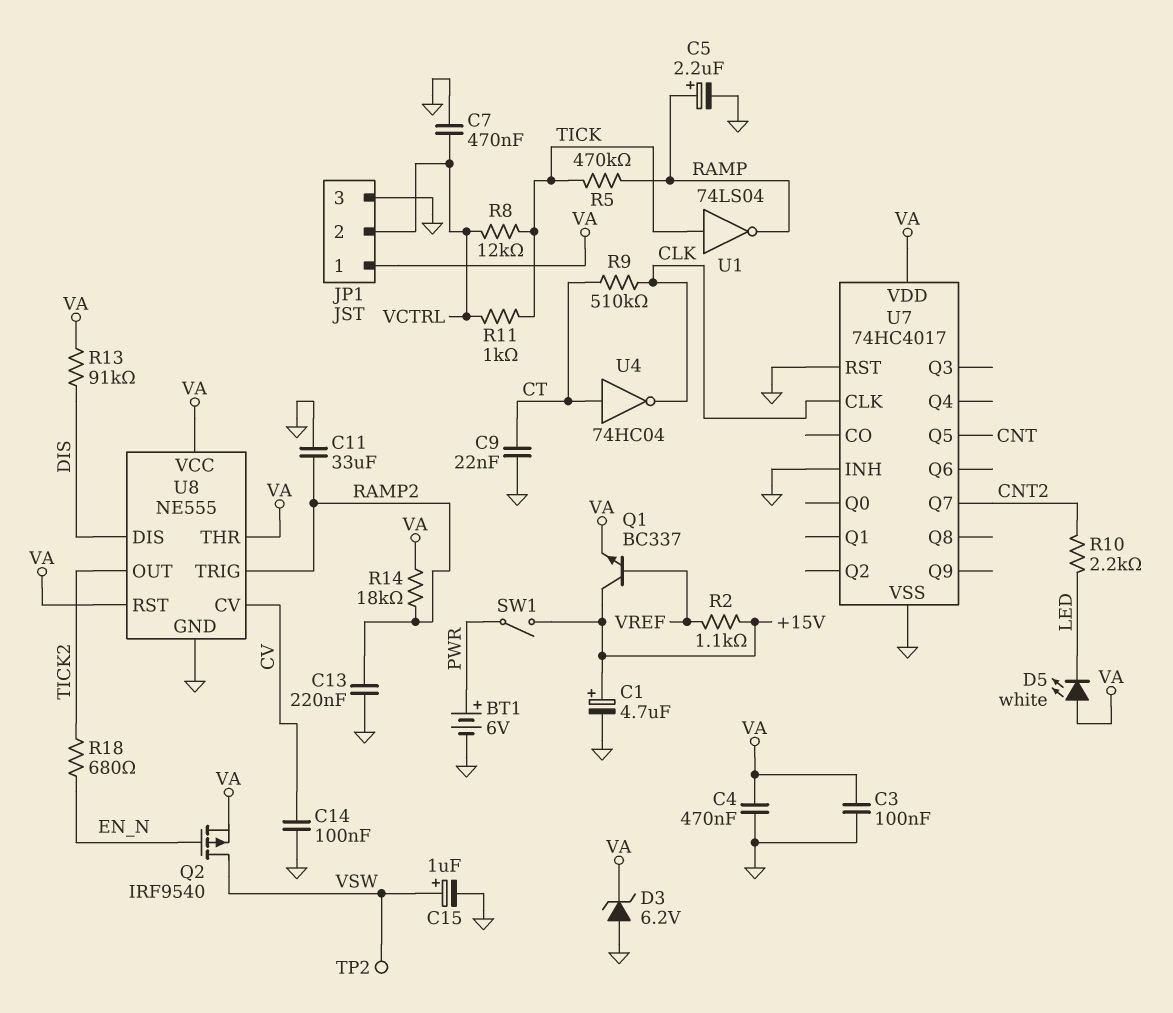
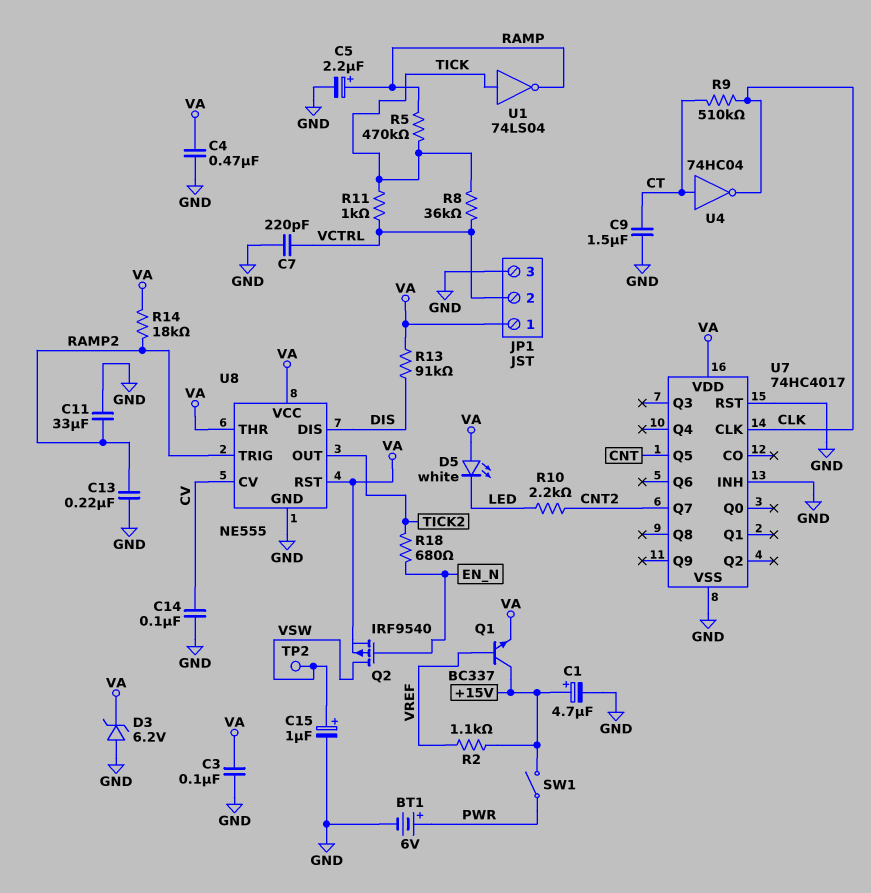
C7: 470nF (GND, VCTRL) -> 220pF (GND, VCTRL)
C9: 22nF (CT, GND) -> 1.5uF (CT, GND)
R8: 12k (TICK, VCTRL) -> 36k (TICK, VCTRL)

